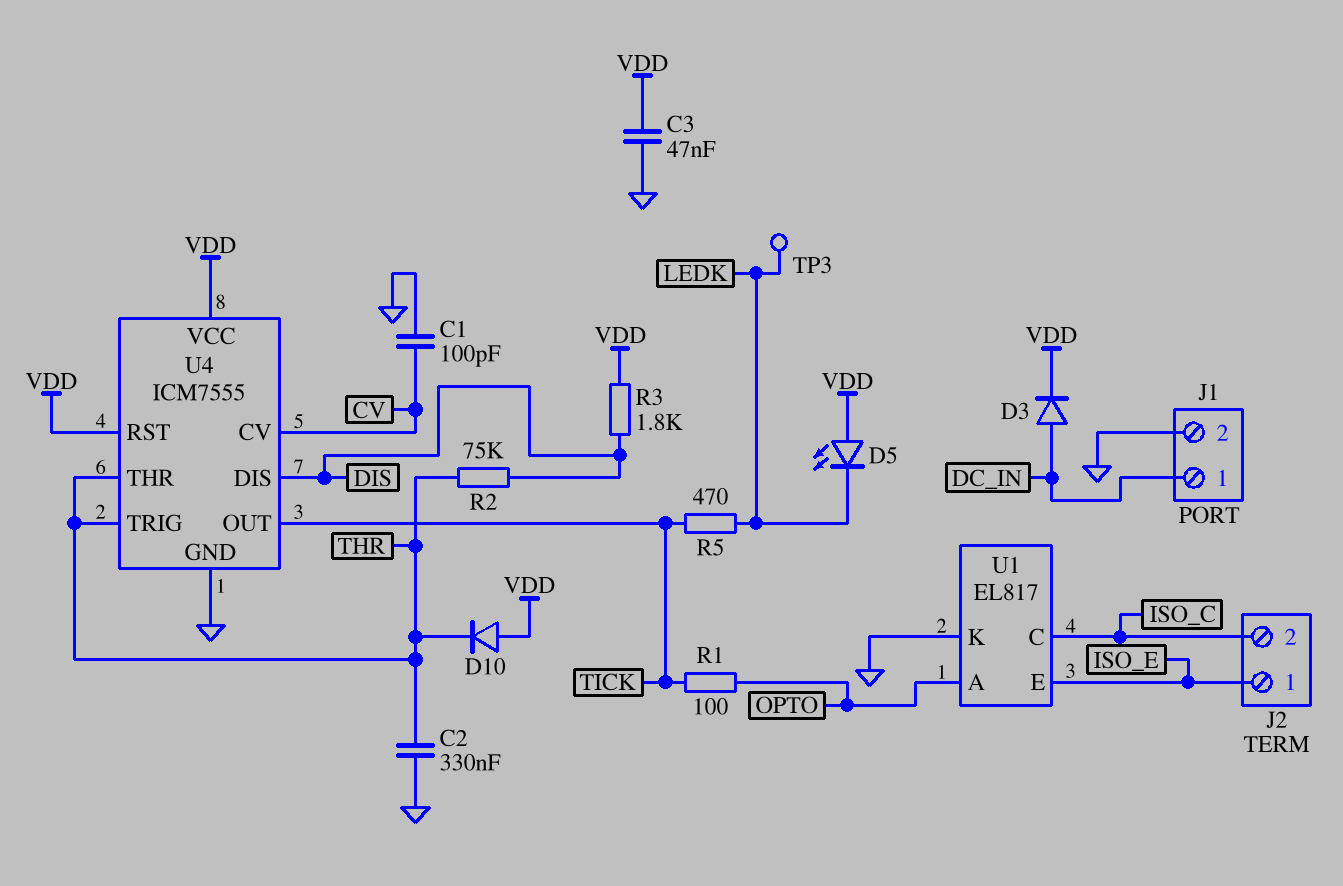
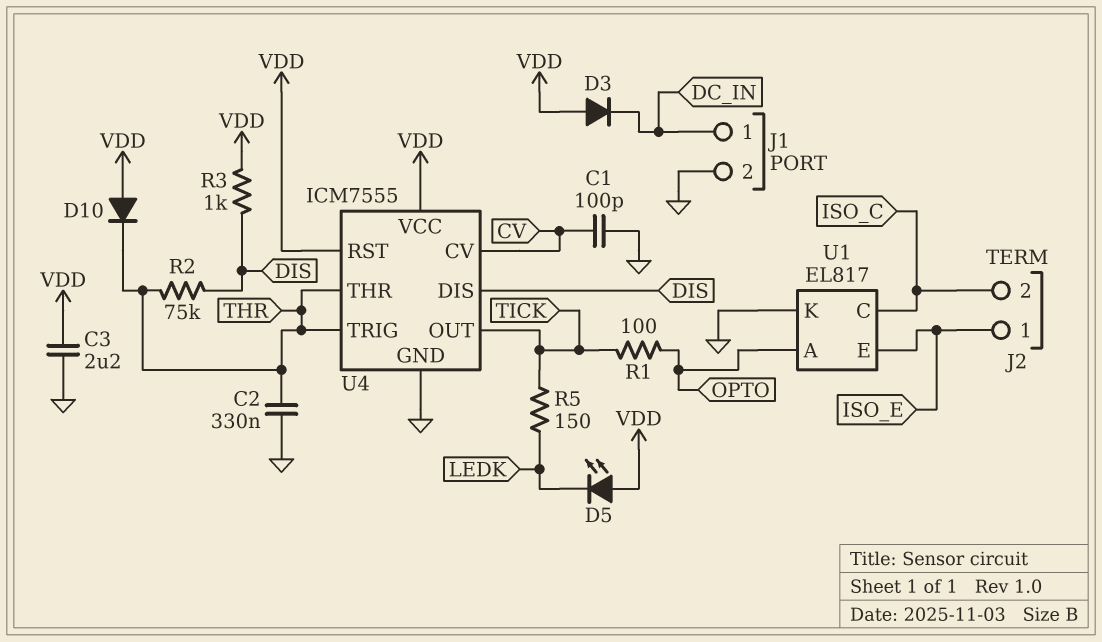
C3: 47nF (GND, VDD) -> 2.2uF (GND, VDD)
D3: diode (A DC_IN, K VDD) -> diode (A VDD, K DC_IN)
R3: 1.8k (DIS, VDD) -> 1k (DIS, VDD)
R5: 470 (LEDK, TICK) -> 150 (LEDK, TICK)
TP3: test point (LEDK) -> none

